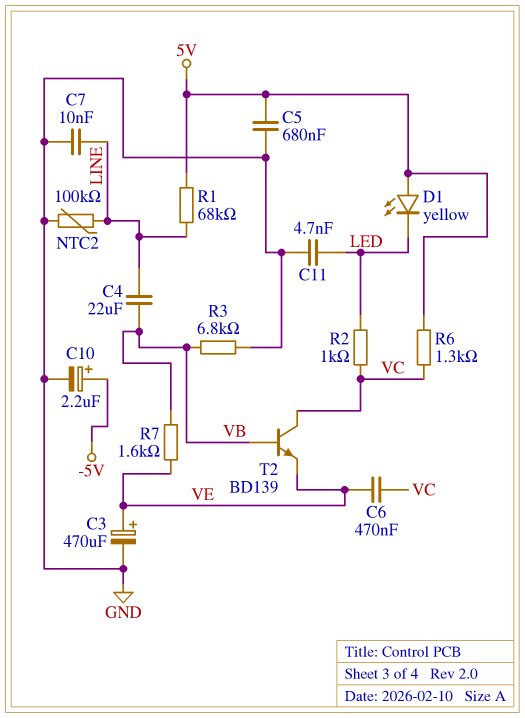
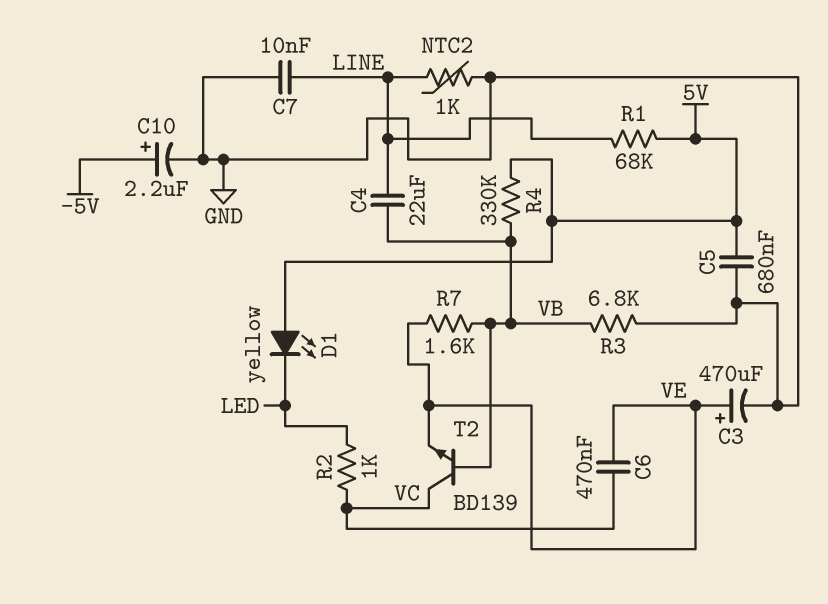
C11: 4.7nF (GND, LED) -> none
NTC2: 100k (GND, LINE) -> 1k (GND, LINE)
R4: none -> 330k (5V, VB)
R6: 1.3k (5V, VC) -> none

